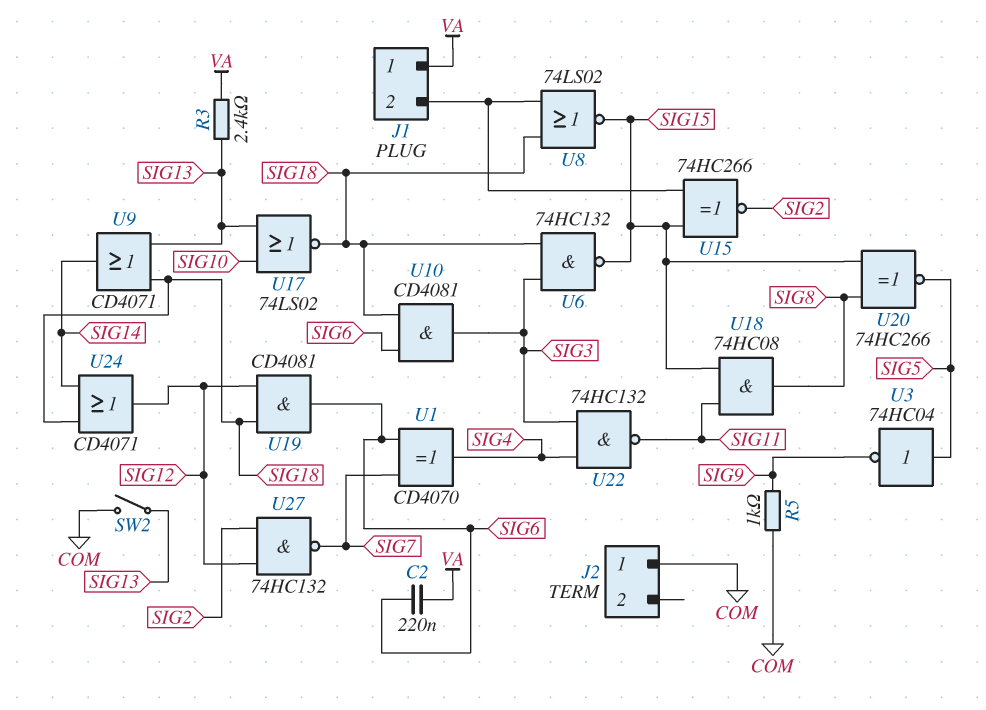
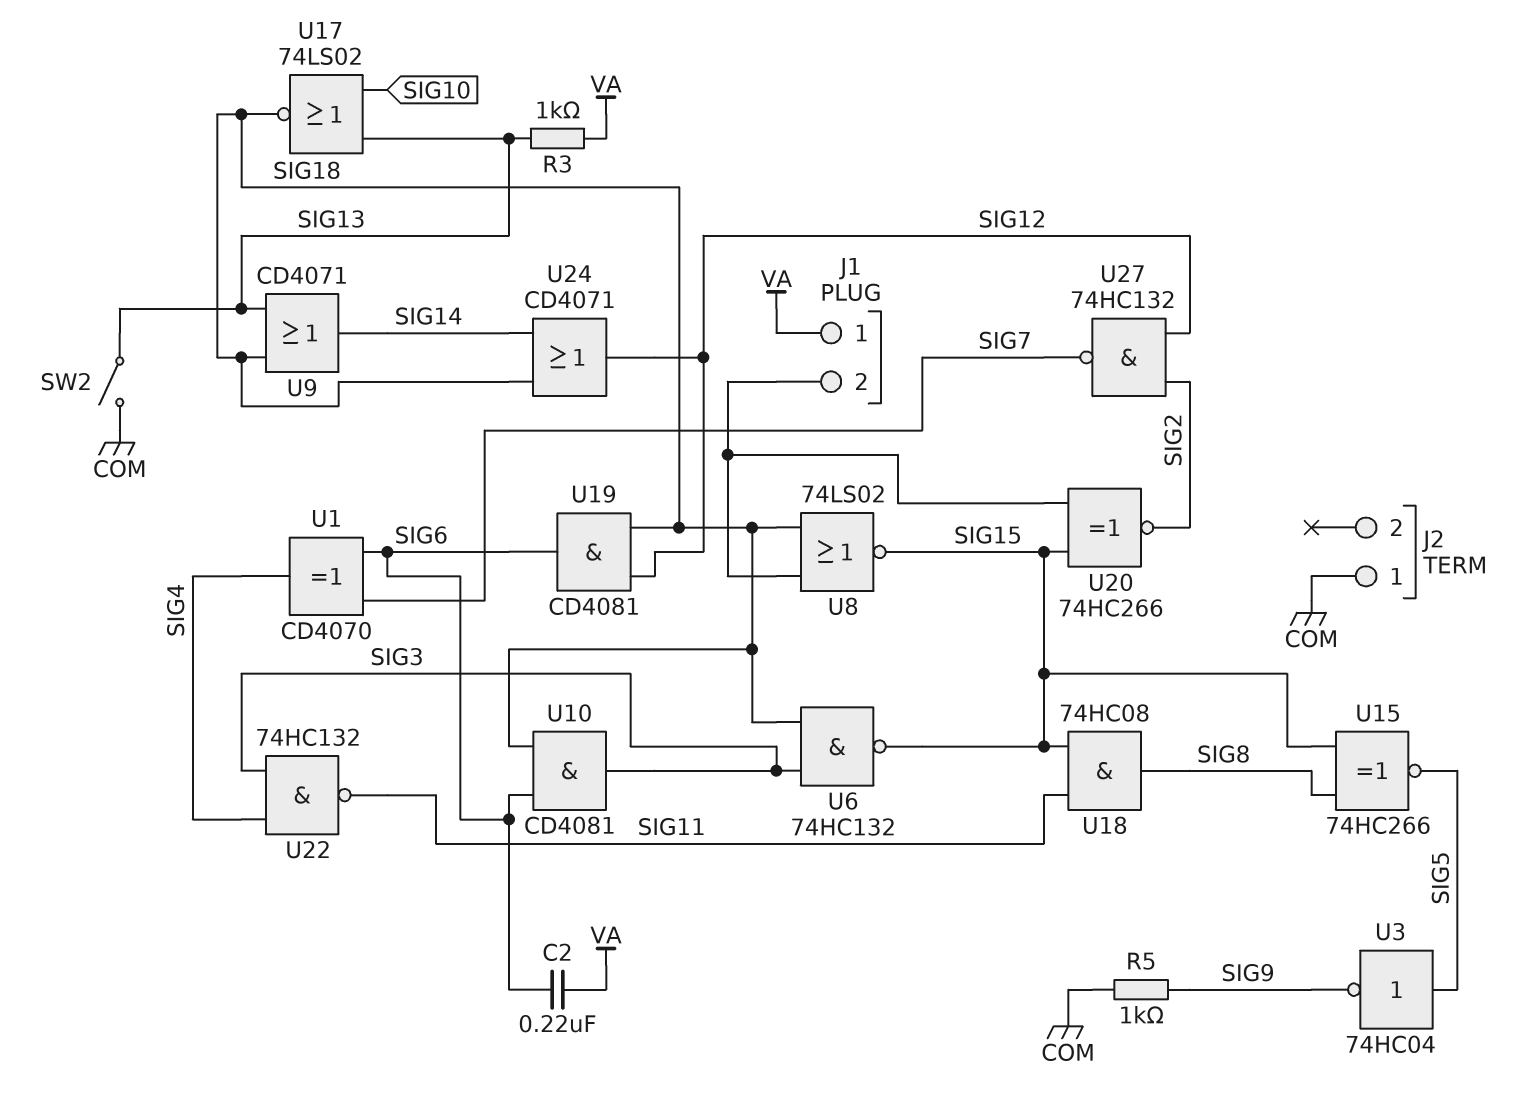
R3: 2.4k (SIG13, VA) -> 1k (SIG13, VA)
U15: XNOR 74HC266 (in J1/2, in SIG15, out SIG2) -> XNOR 74HC266 (in SIG8, in SIG15, out SIG5)
U20: XNOR 74HC266 (in SIG8, in SIG15, out SIG5) -> XNOR 74HC266 (in J1/2, in SIG15, out SIG2)

